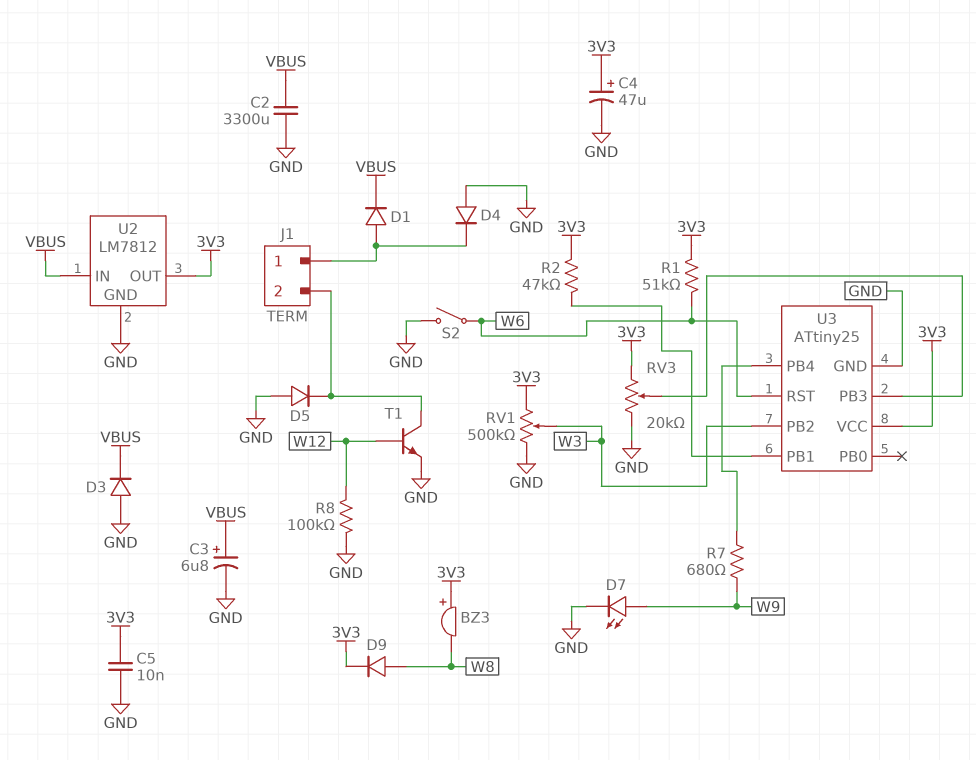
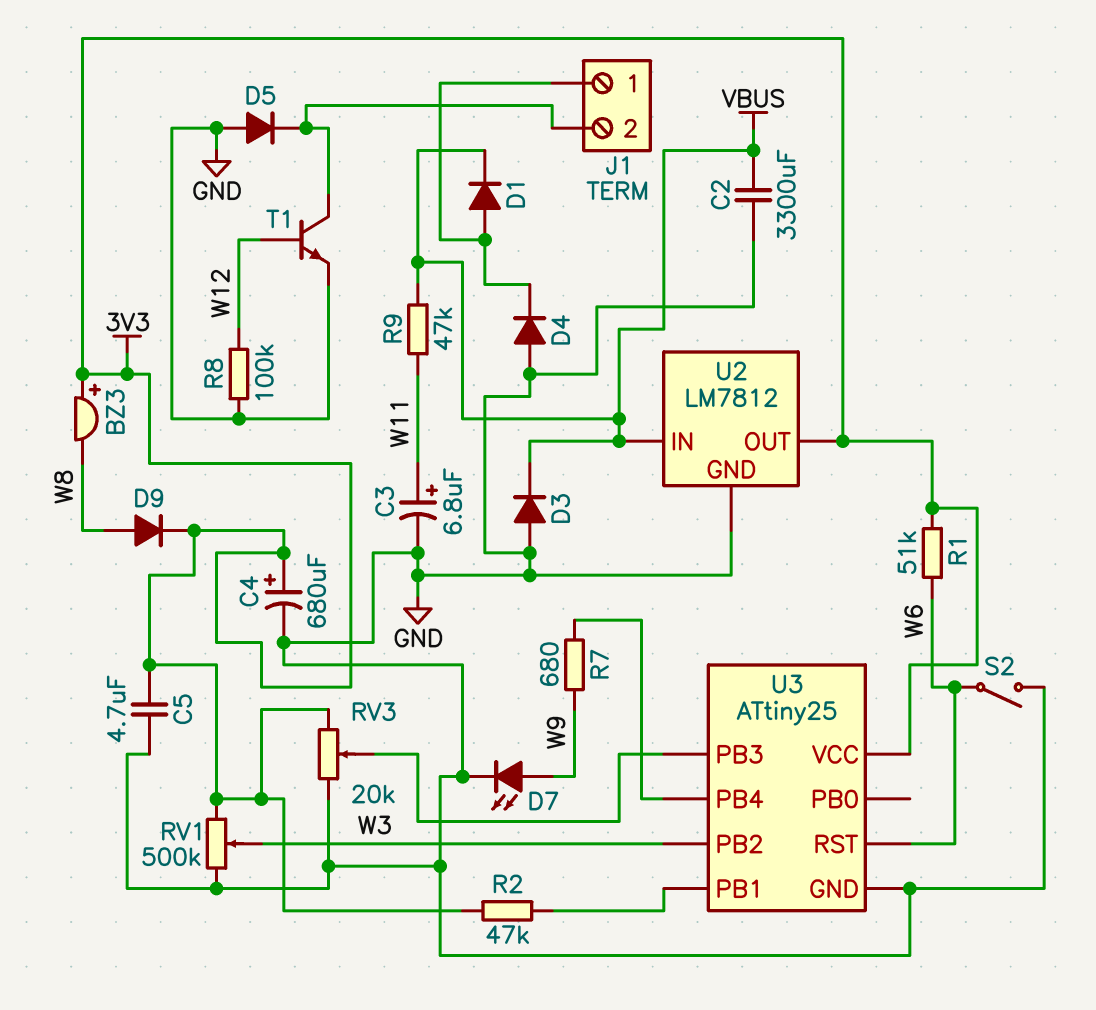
C3: 6.8uF (plus VBUS, minus GND) -> 6.8uF (plus W11, minus GND)
C4: 47uF (plus 3V3, minus GND) -> 680uF (plus 3V3, minus GND)
C5: 10nF (3V3, GND) -> 4.7uF (3V3, GND)
R9: none -> 47k (VBUS, W11)

